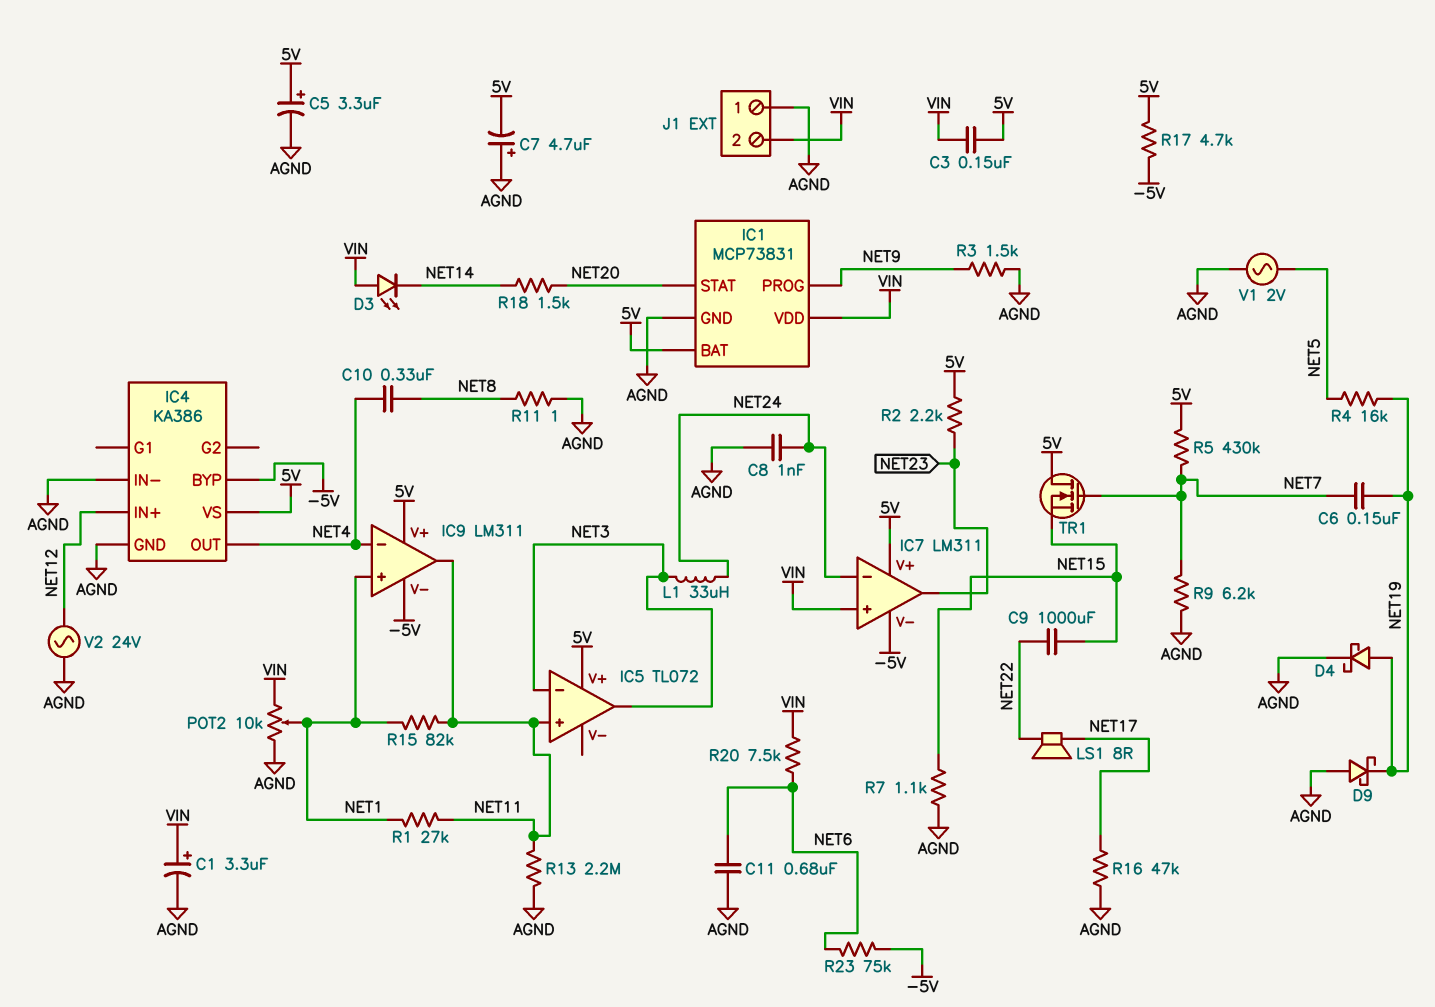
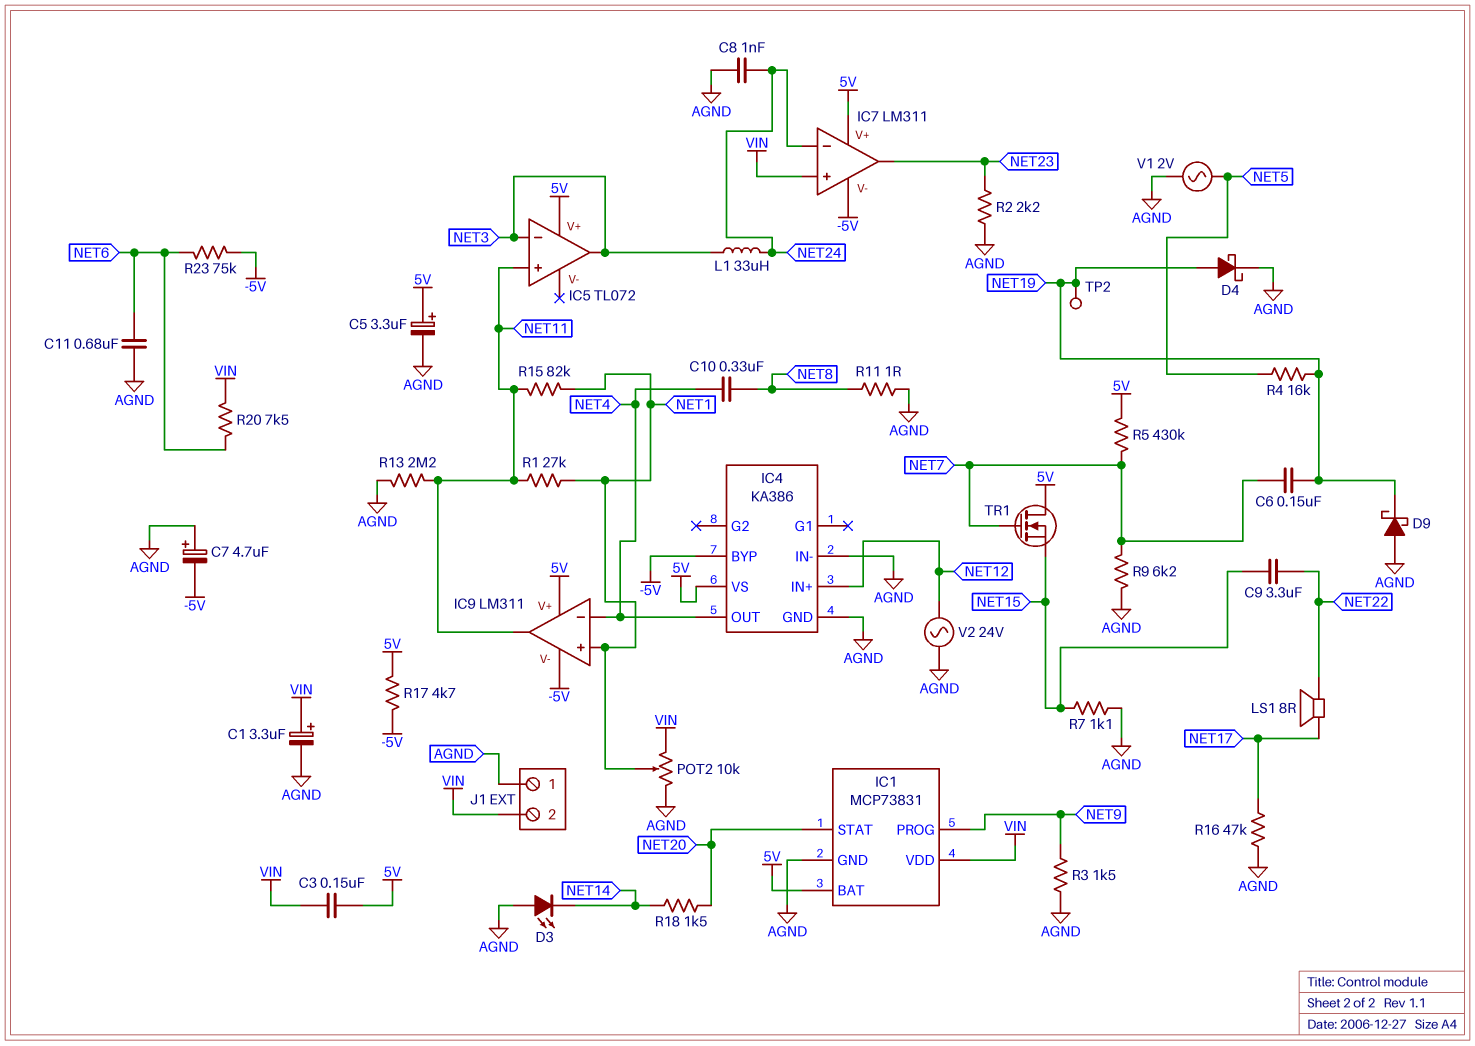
C7: 4.7uF (plus AGND, minus 5V) -> 4.7uF (plus AGND, minus -5V)
C9: 1000uF (NET15, NET22) -> 3.3uF (NET15, NET22)
D3: LED (A VIN, K NET14) -> LED (A AGND, K NET14)
R2: 2.2k (5V, NET23) -> 2.2k (AGND, NET23)
TP2: none -> test point (NET19)

